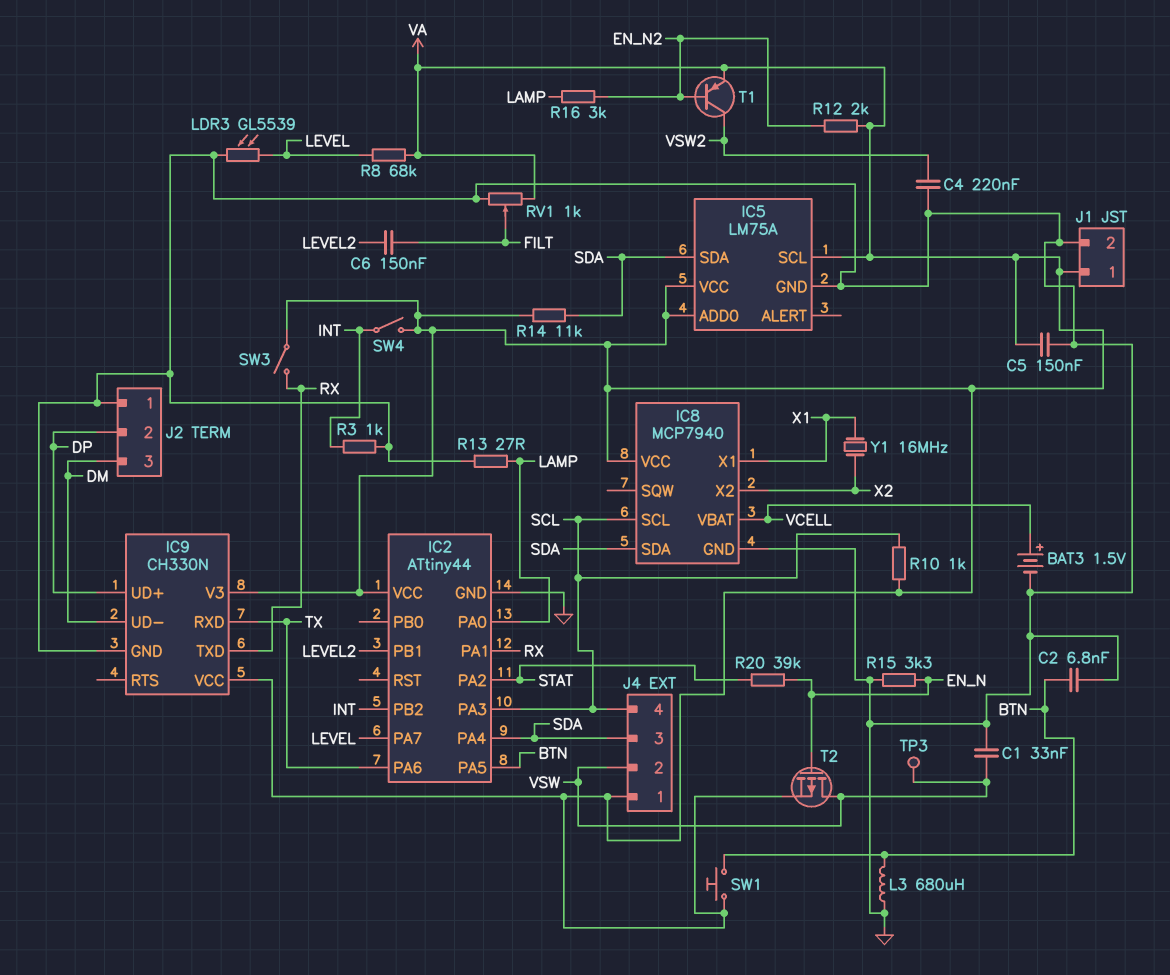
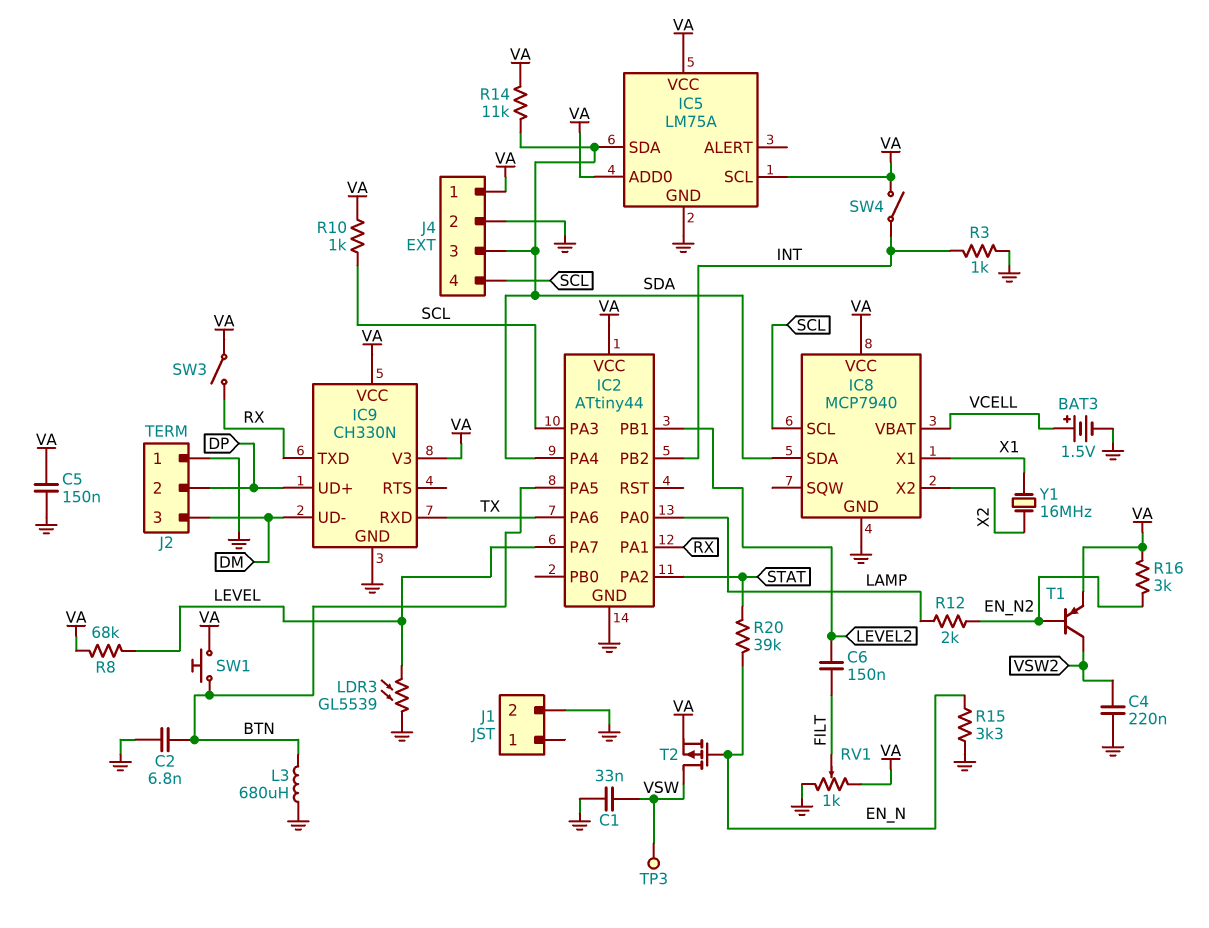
J1 pin 1: VA -> none
J4 pin 2: VSW -> GND
R12: 2k (EN_N2, VA) -> 2k (EN_N2, LAMP)
R13: 27 (GND, LAMP) -> none
R16: 3k (EN_N2, LAMP) -> 3k (EN_N2, VA)

